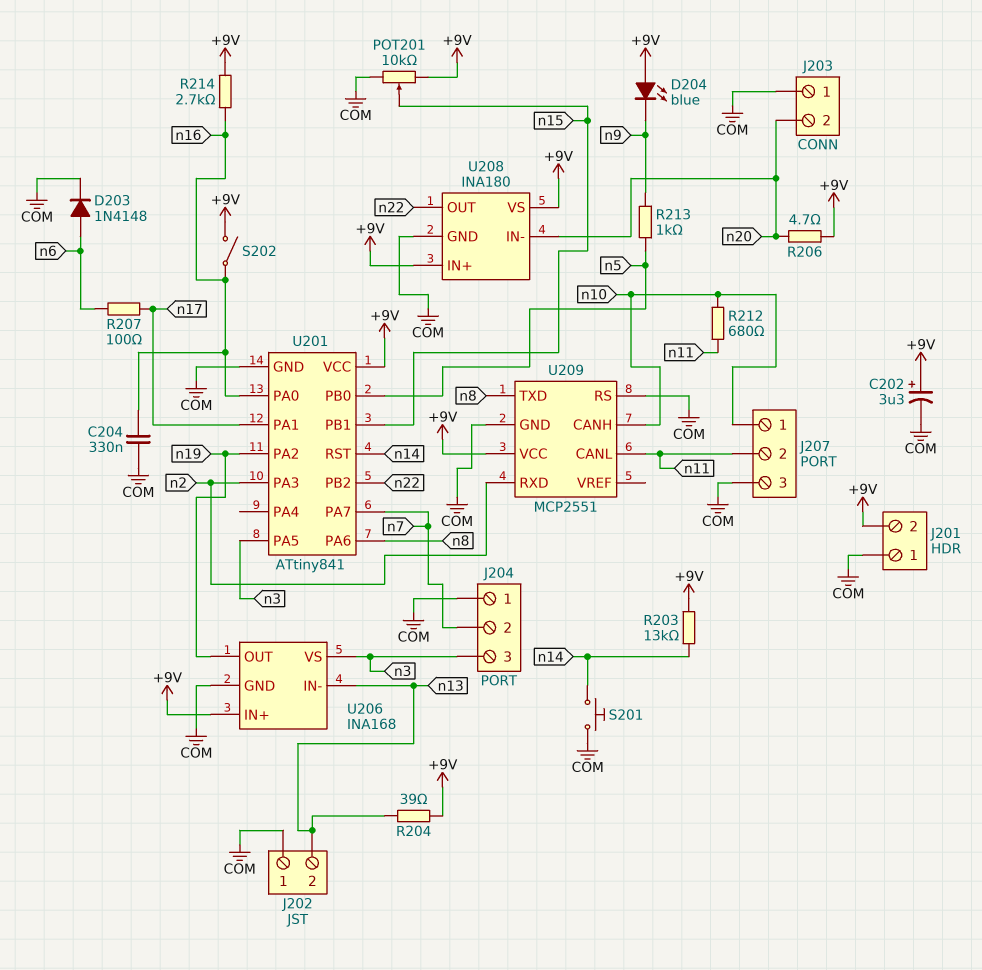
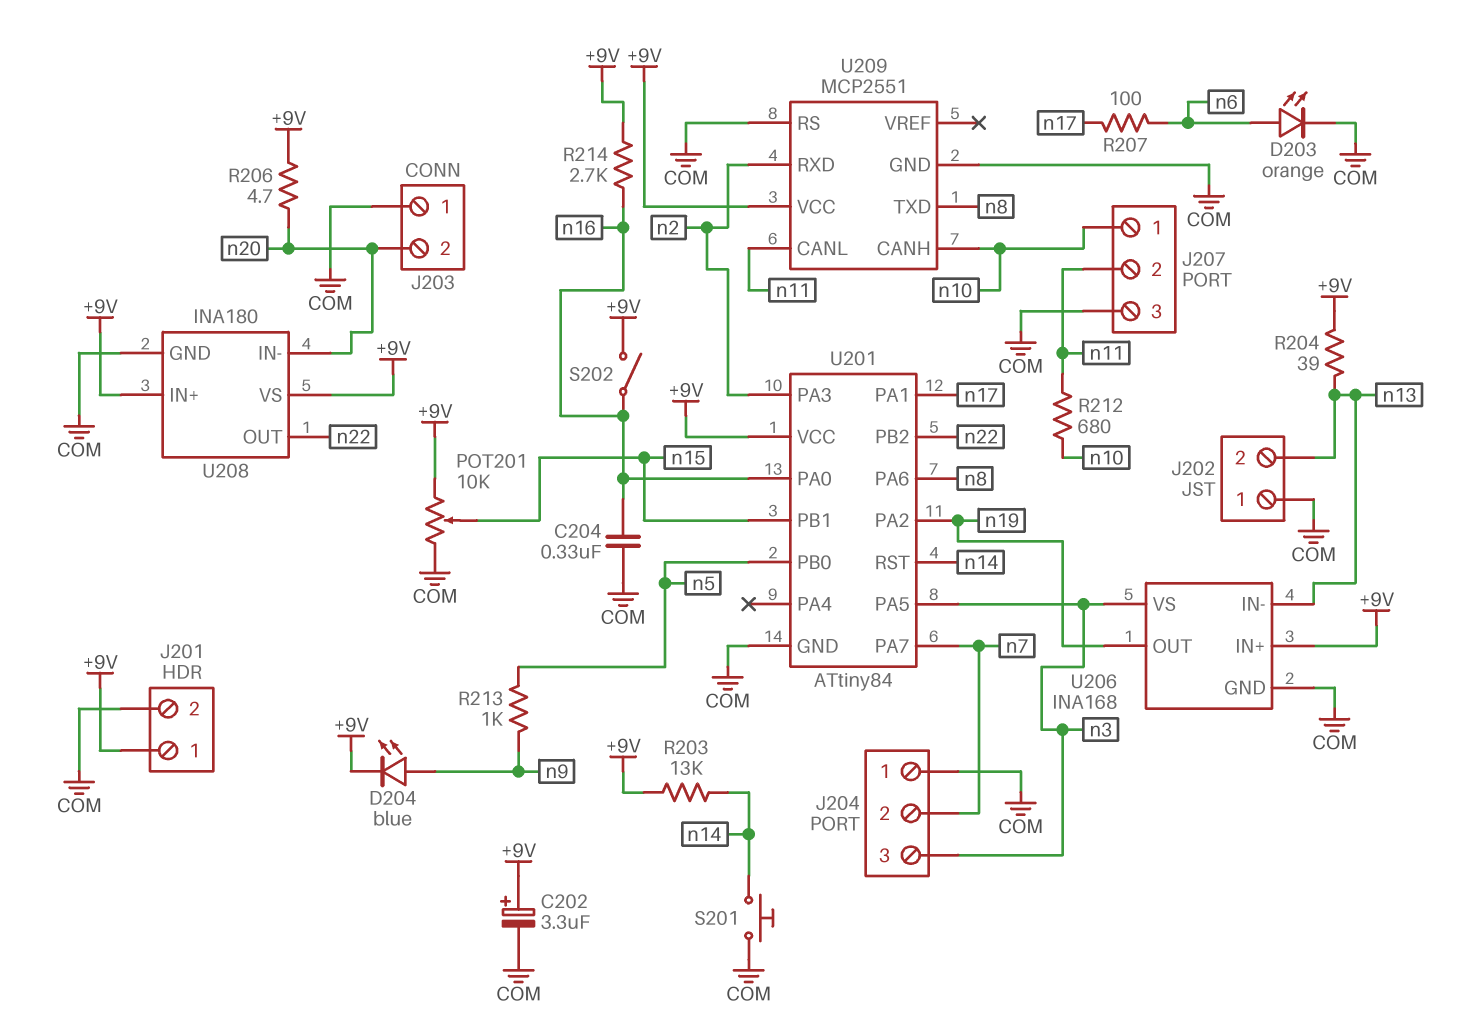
D203: diode 1N4148 (A n6, K COM) -> LED orange (A n6, K COM)
D204: LED blue (A +9V, K n9) -> LED blue (A n9, K +9V)
J201 pin 1: COM -> +9V
J201 pin 2: +9V -> COM
U201: ATtiny841 -> ATtiny84

